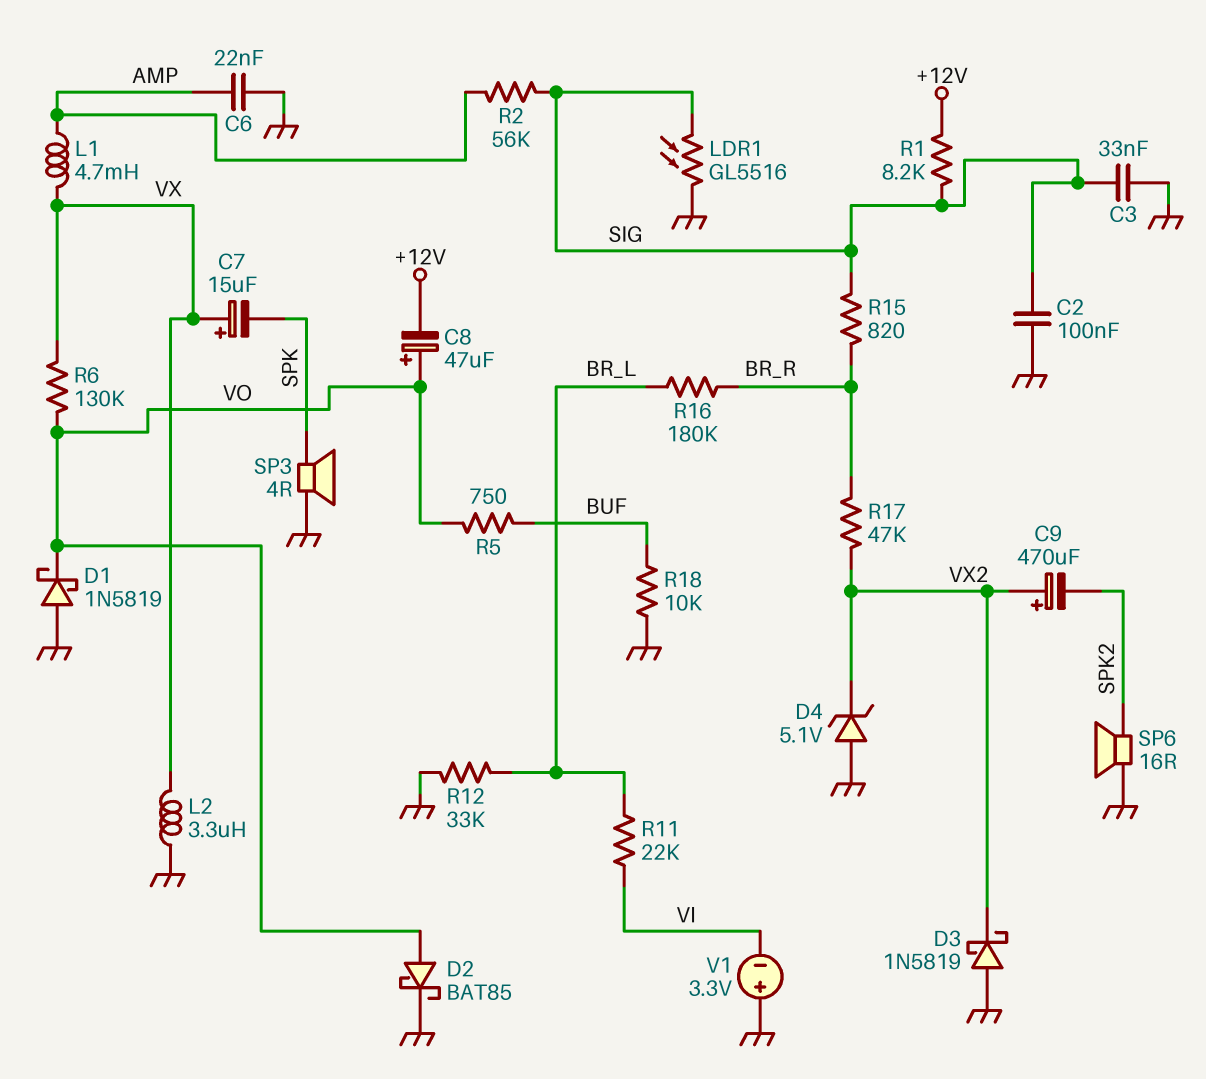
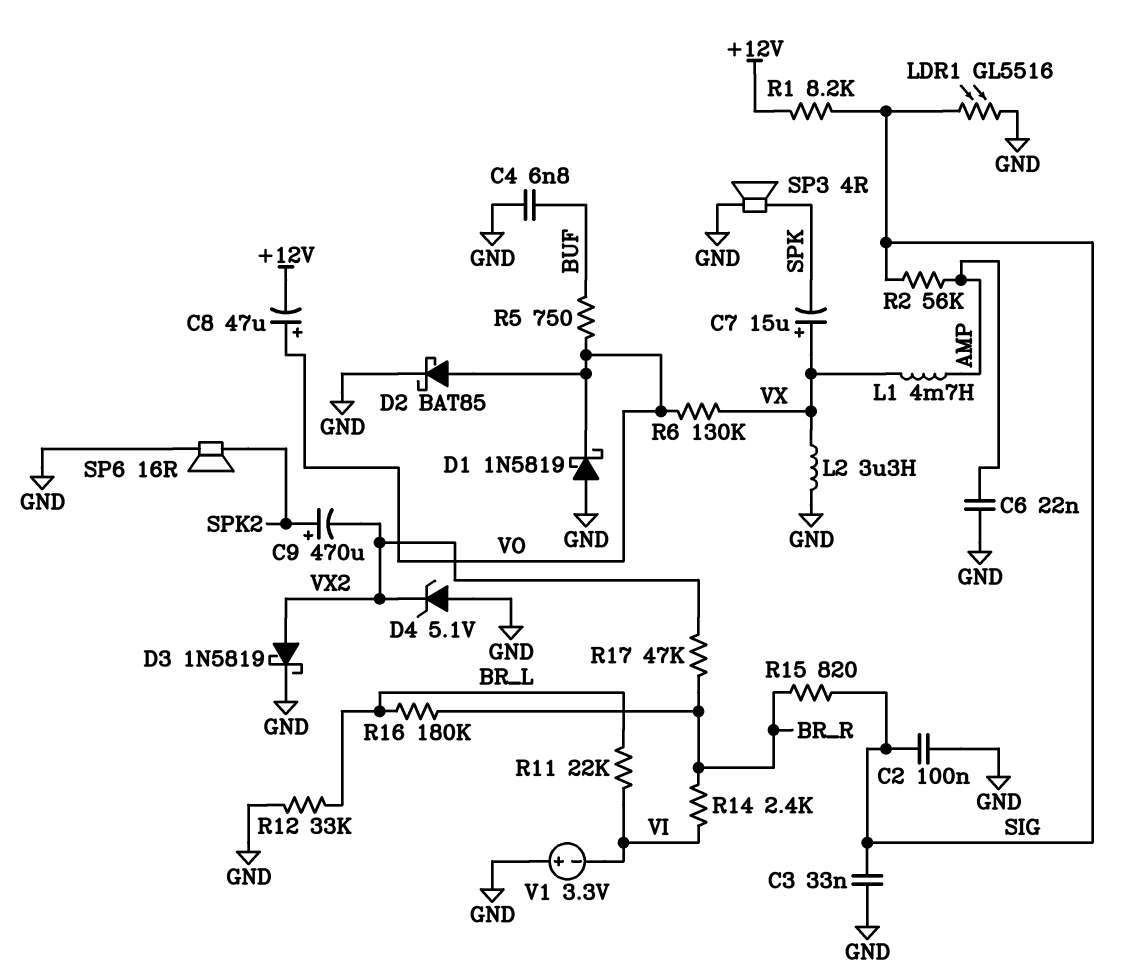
C4: none -> 6.8nF (BUF, GND)
C9: 470uF (plus VX2, minus SPK2) -> 470uF (plus SPK2, minus VX2)
D3: schottky 1N5819 (A GND, K VX2) -> schottky 1N5819 (A VX2, K GND)
R14: none -> 2.4k (BR_R, VI)
R18: 10k (BUF, GND) -> none

